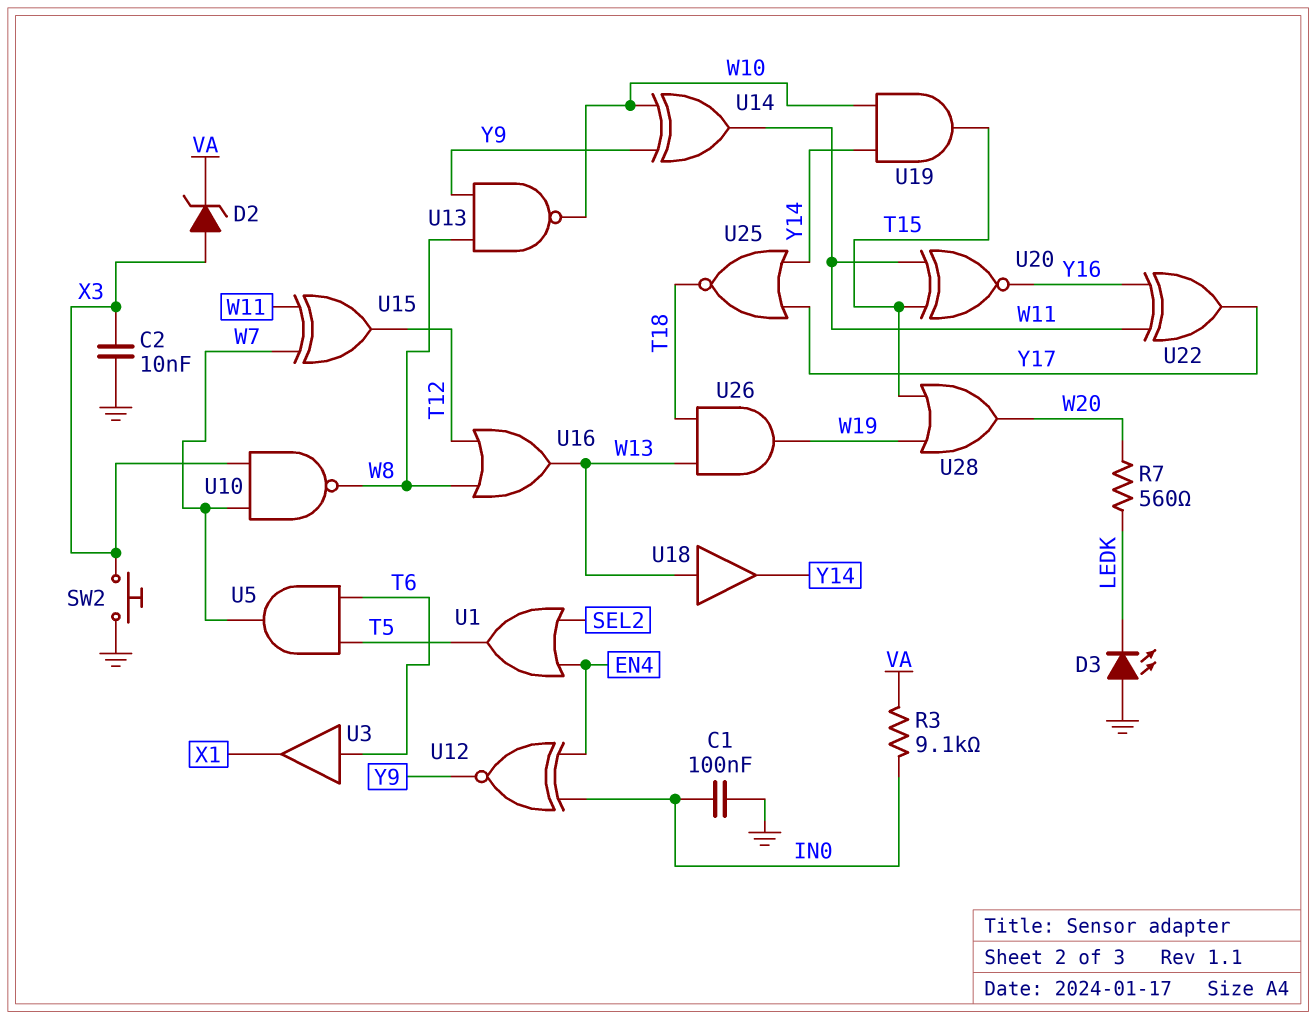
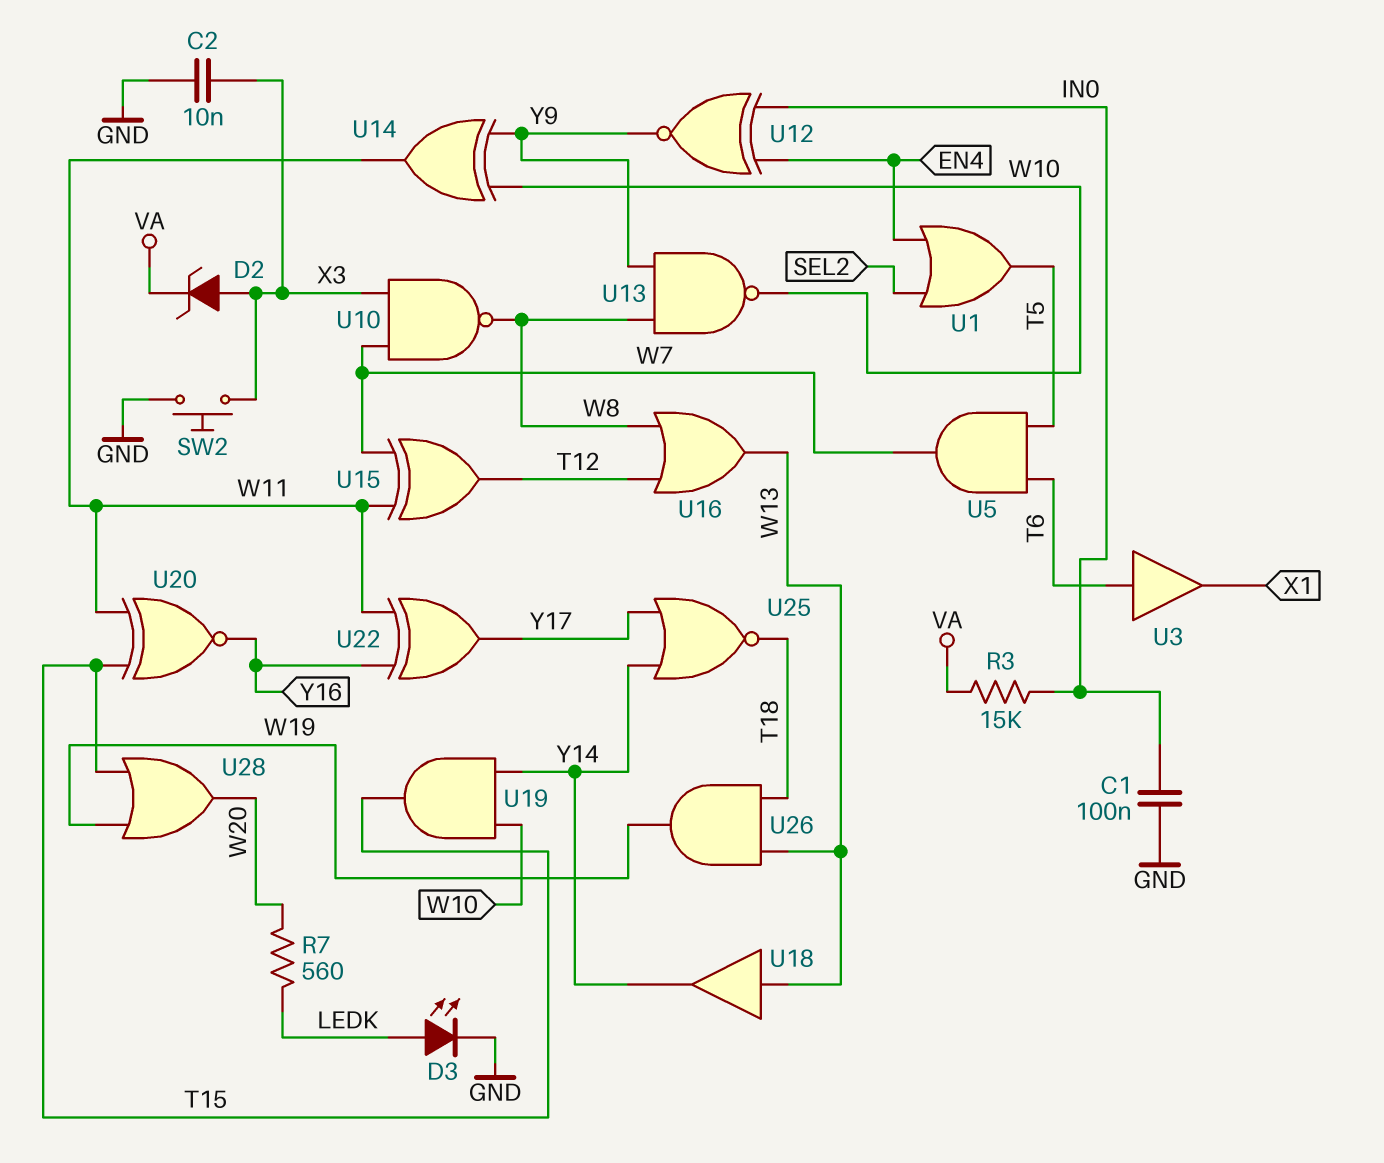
D3: LED (A GND, K LEDK) -> LED (A LEDK, K GND)
R3: 9.1k (IN0, VA) -> 15k (IN0, VA)

